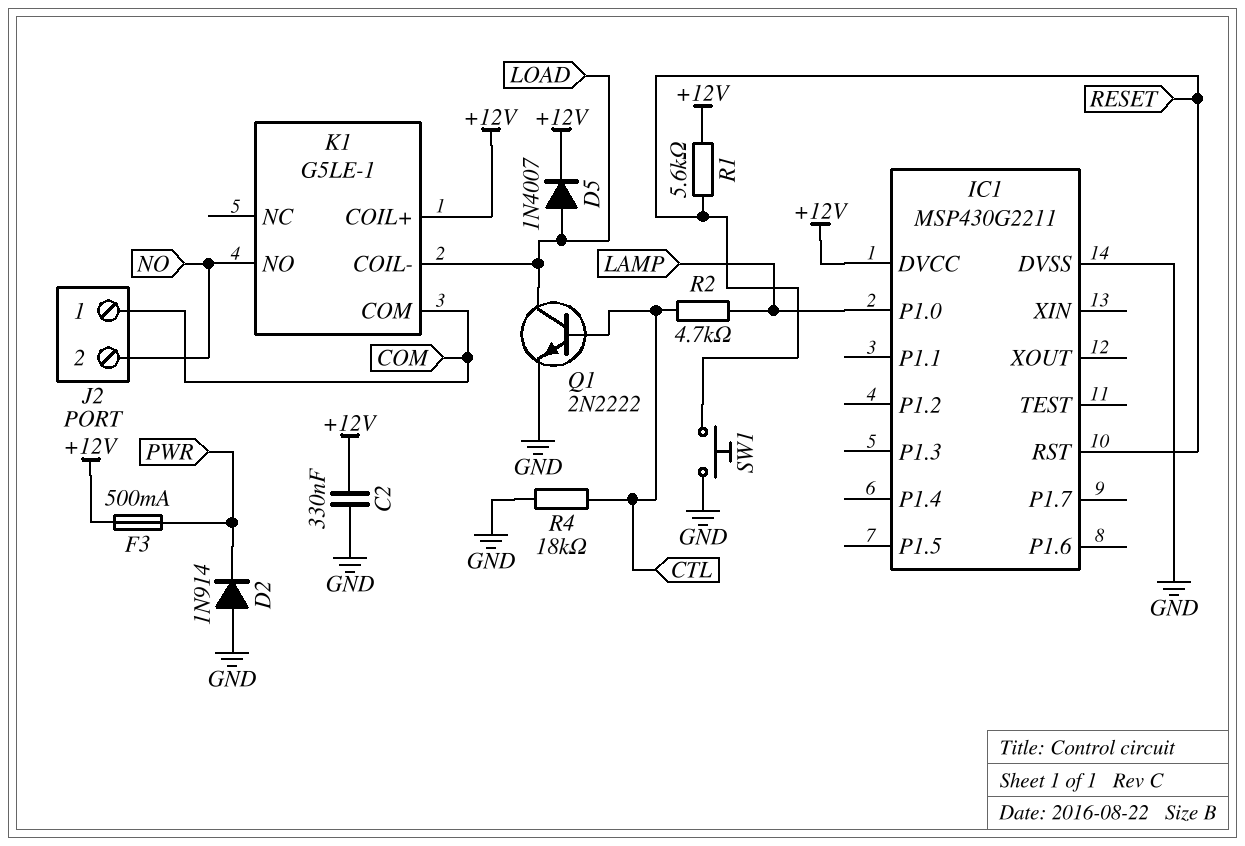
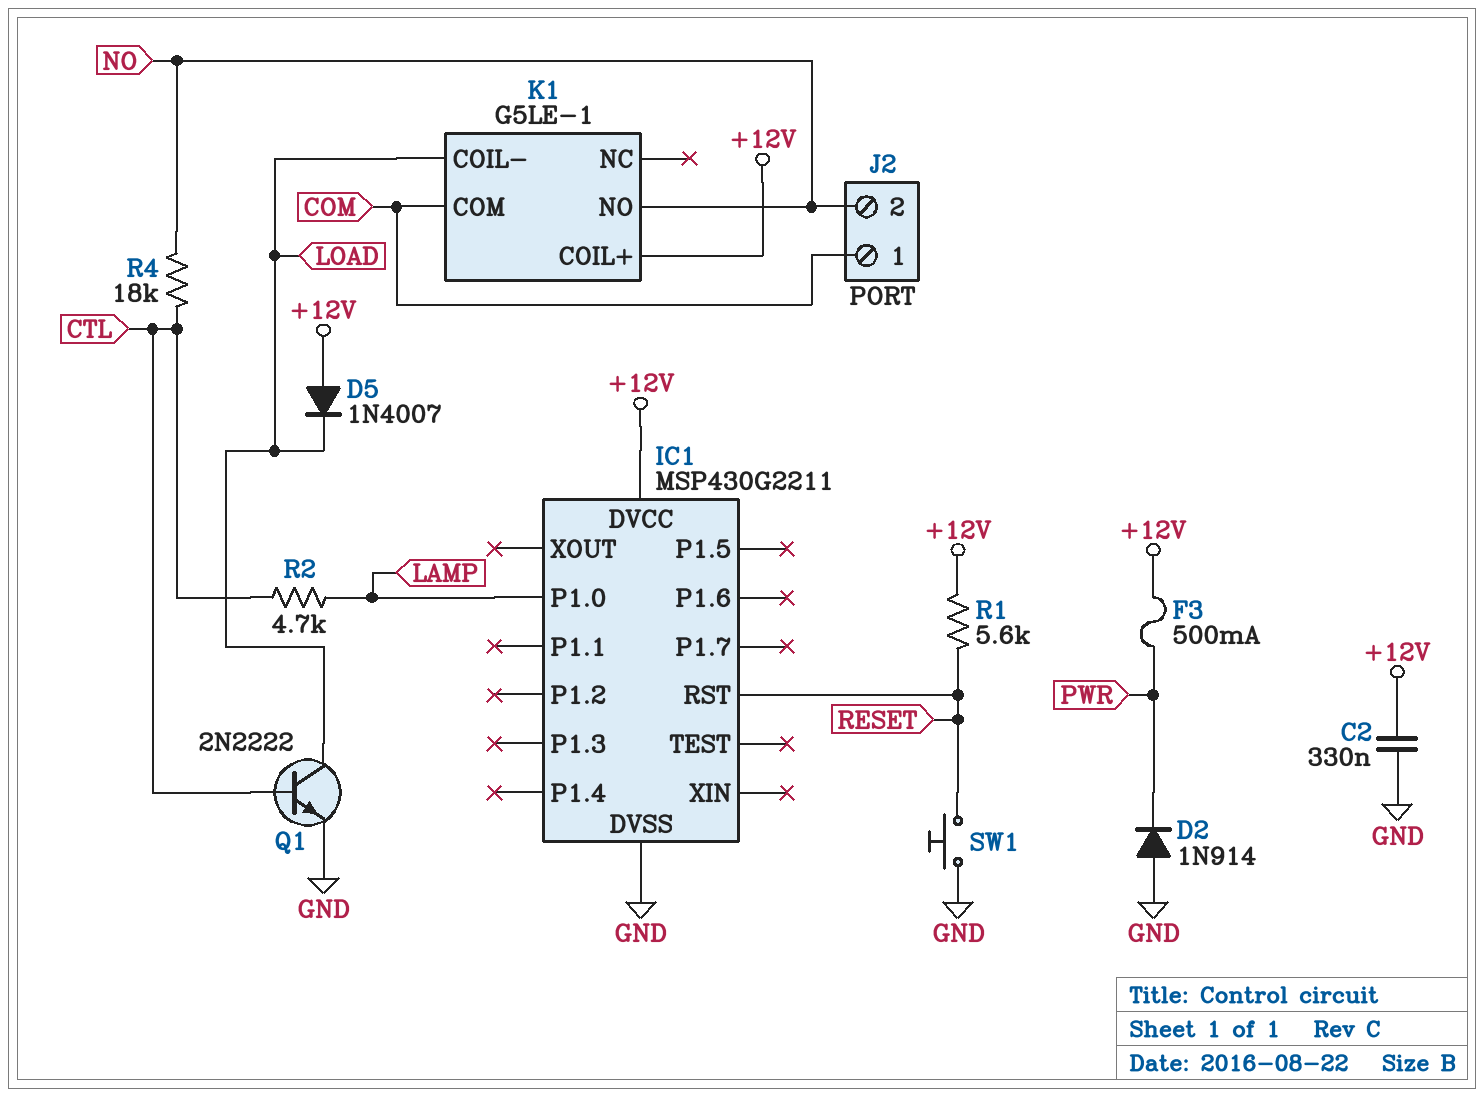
D5: diode 1N4007 (A LOAD, K +12V) -> diode 1N4007 (A +12V, K LOAD)
R4: 18k (CTL, GND) -> 18k (CTL, NO)

